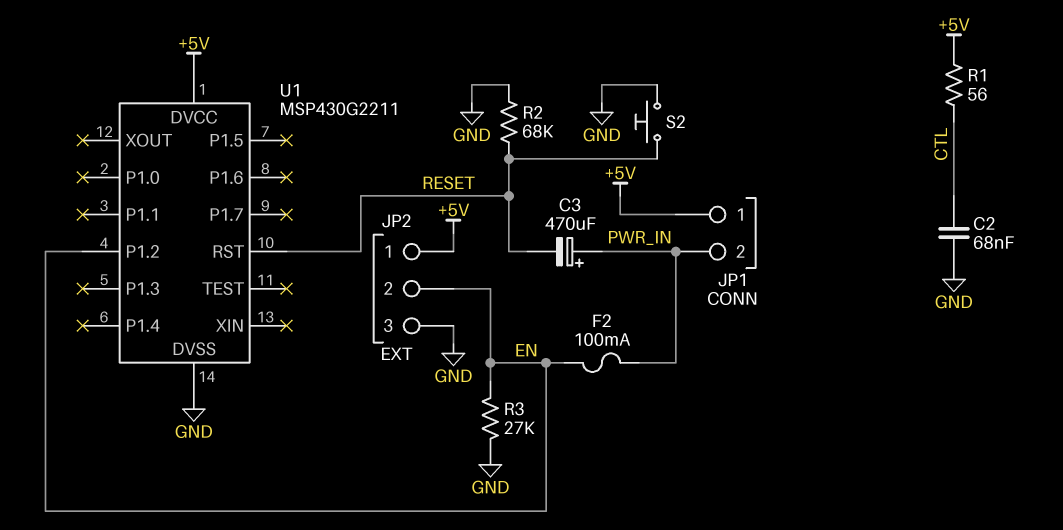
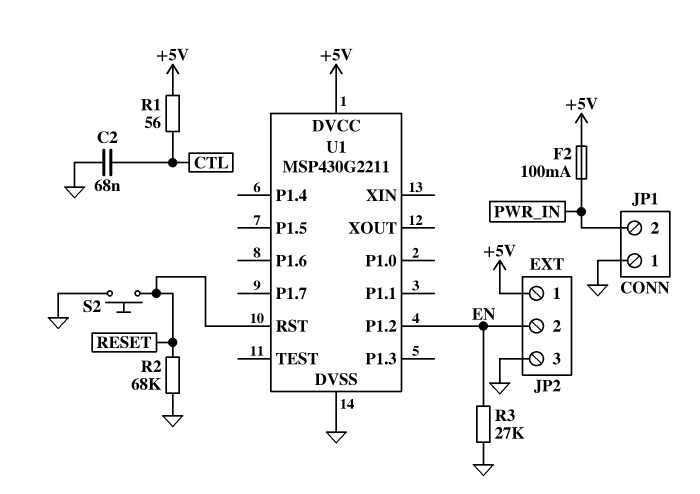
C3: 470uF (plus PWR_IN, minus RESET) -> none
F2: 100mA (EN, PWR_IN) -> 100mA (+5V, PWR_IN)
JP1 pin 1: +5V -> GND

